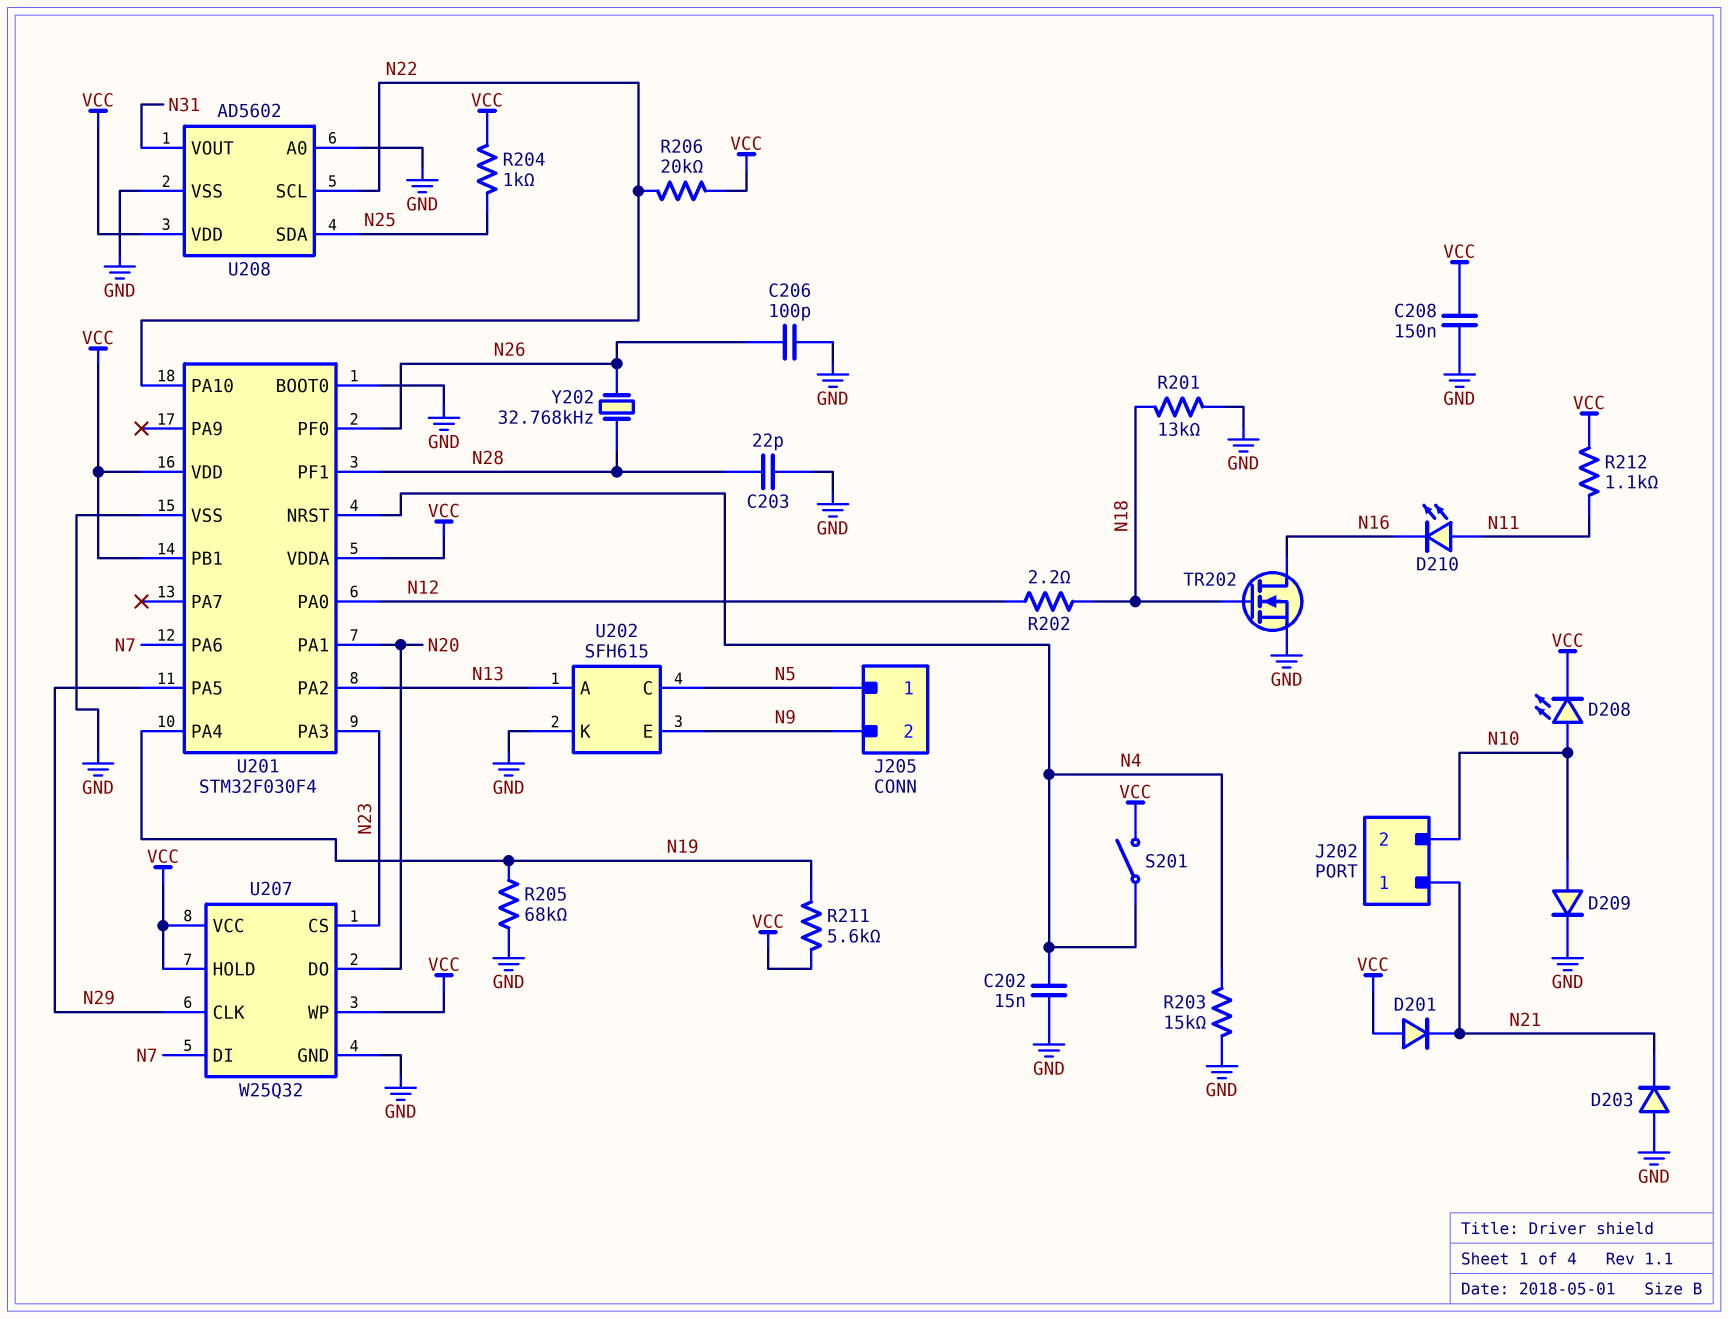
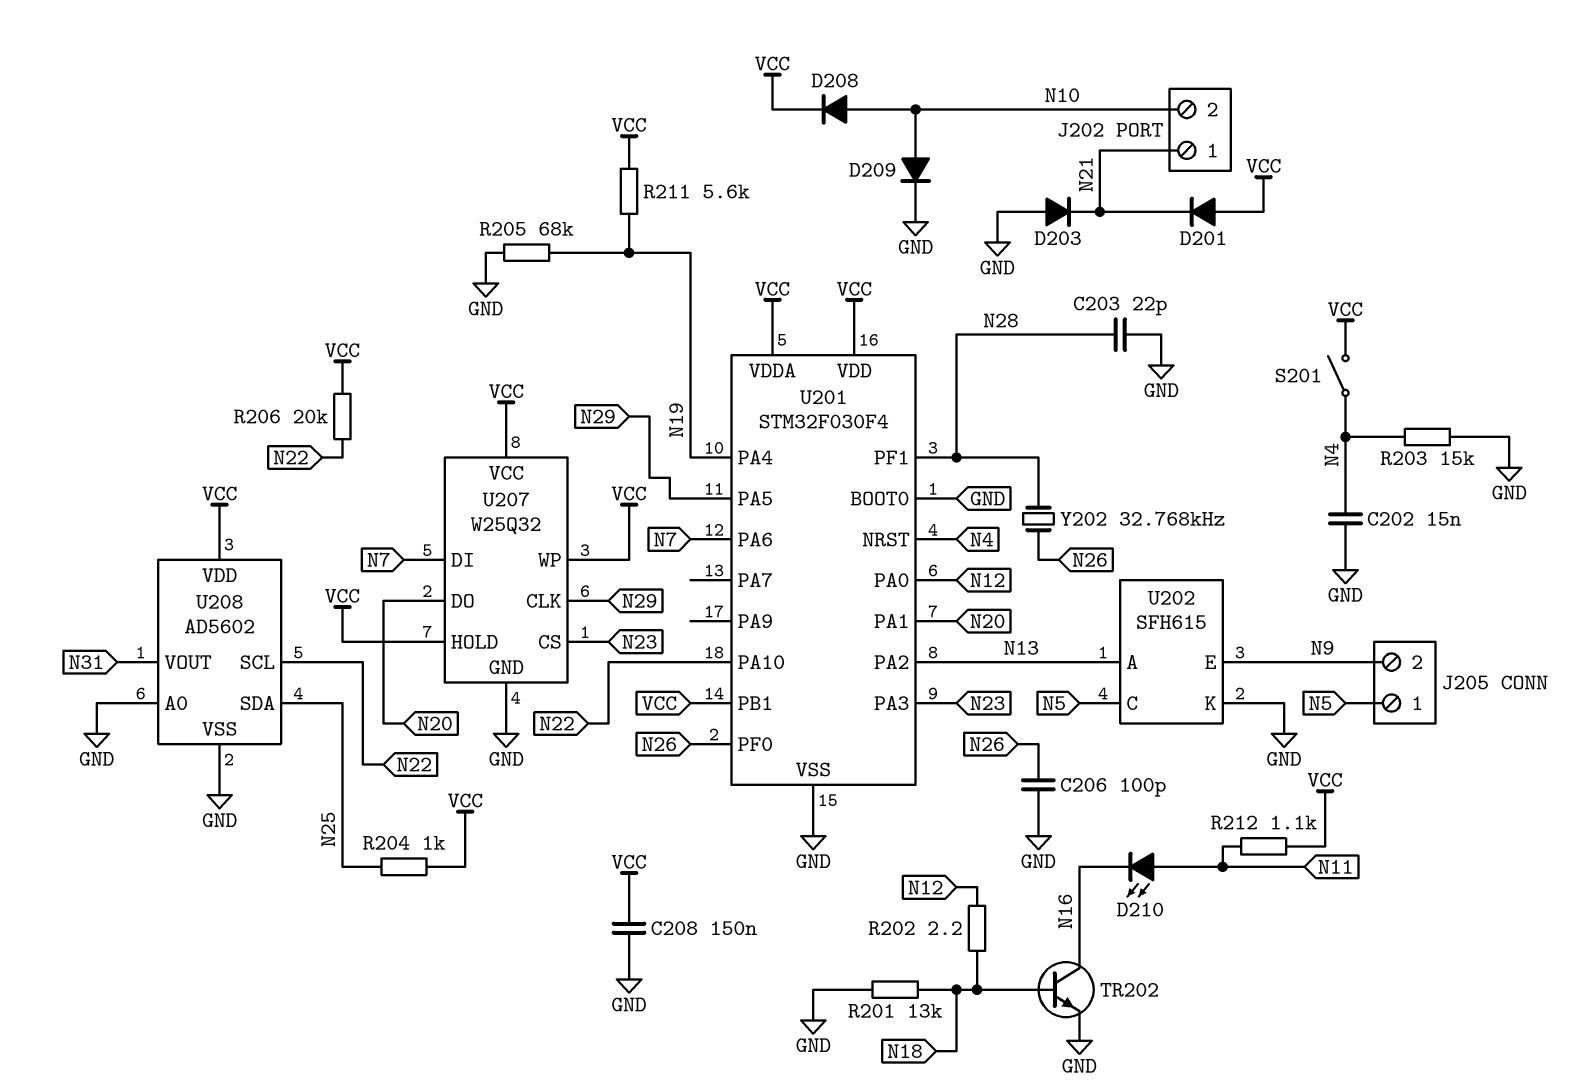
D208: LED (A N10, K VCC) -> diode (A N10, K VCC)
TR202: NMOS (G N18, D N16, S GND) -> NPN (B N18, C N16, E GND)

